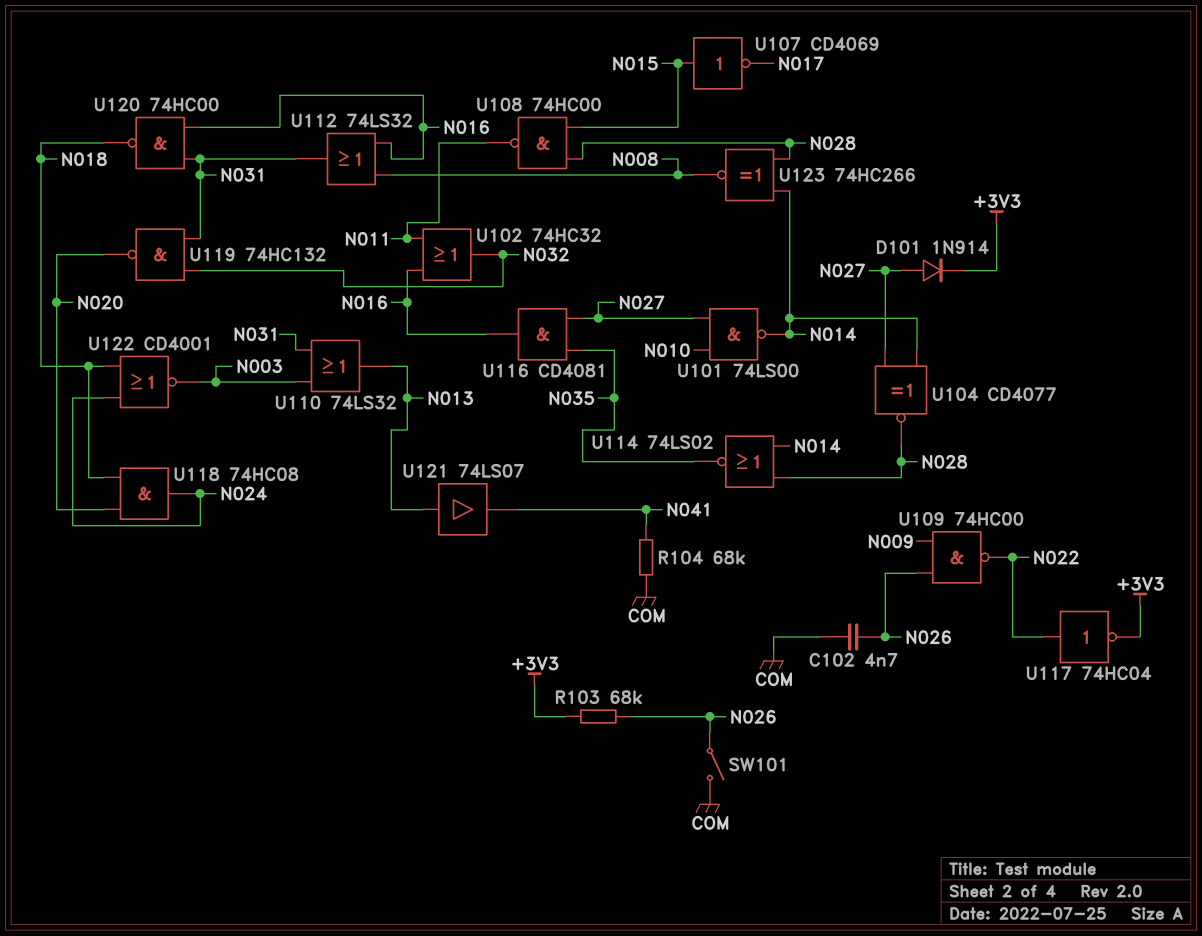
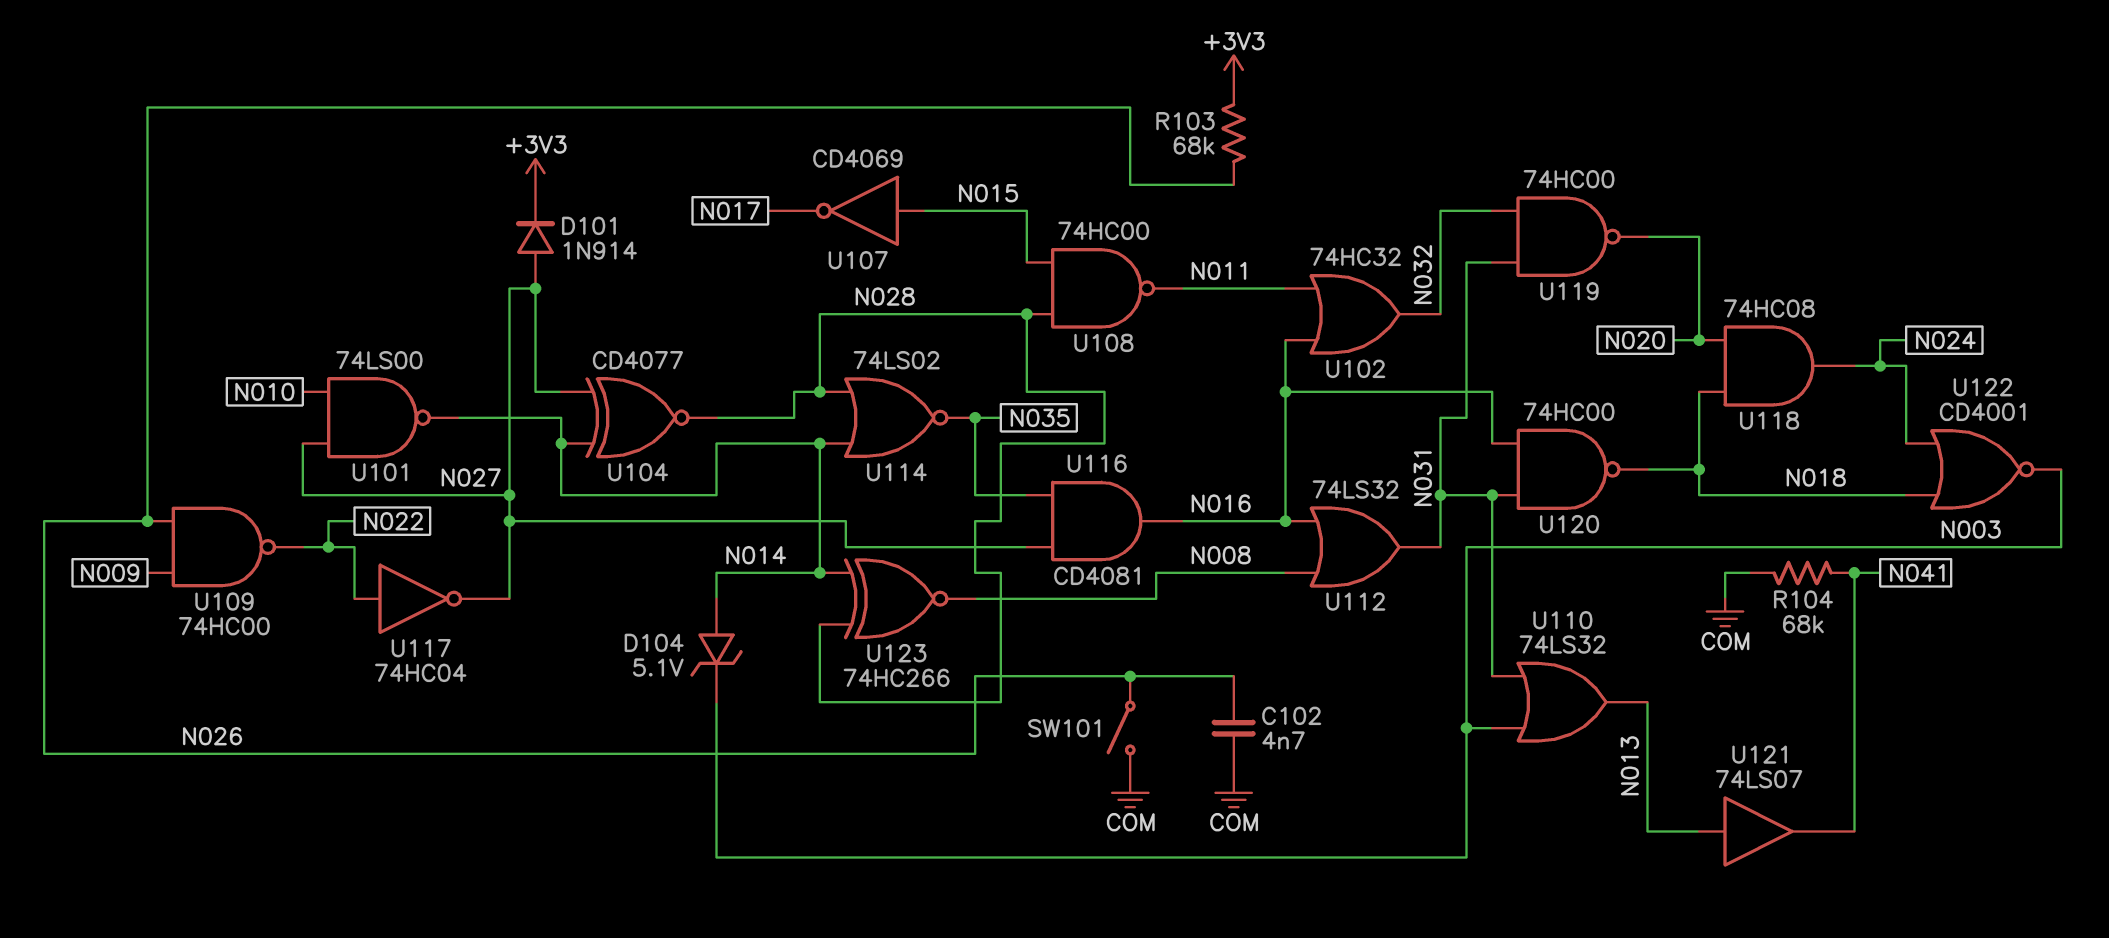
D104: none -> zener 5.1V (A N014, K N003)
U117: NOT 74HC04 (in N022, out +3V3) -> NOT 74HC04 (in N022, out N027)
U119: NAND 74HC132 (in N031, in N032, out N020) -> NAND 74HC00 (in N031, in N032, out N020)

